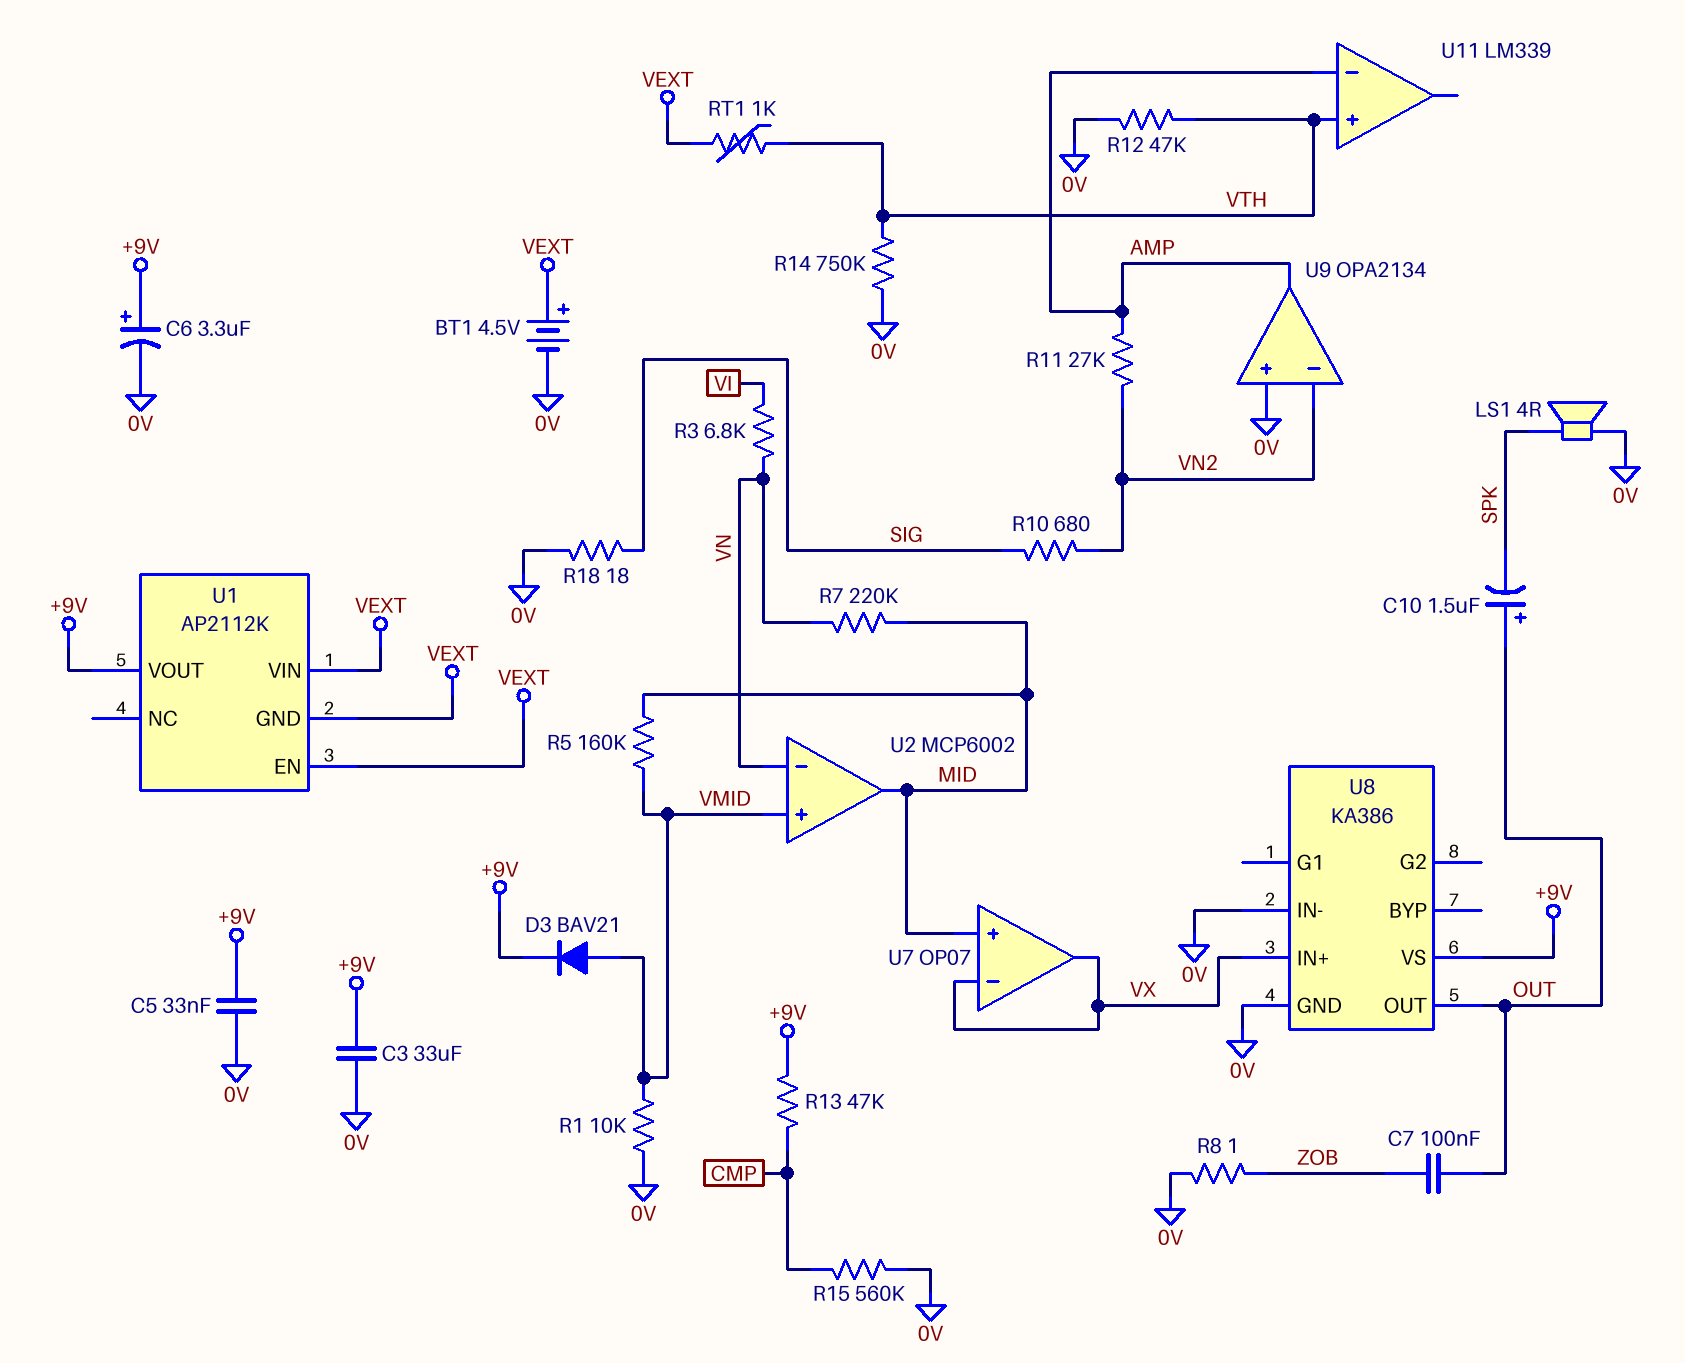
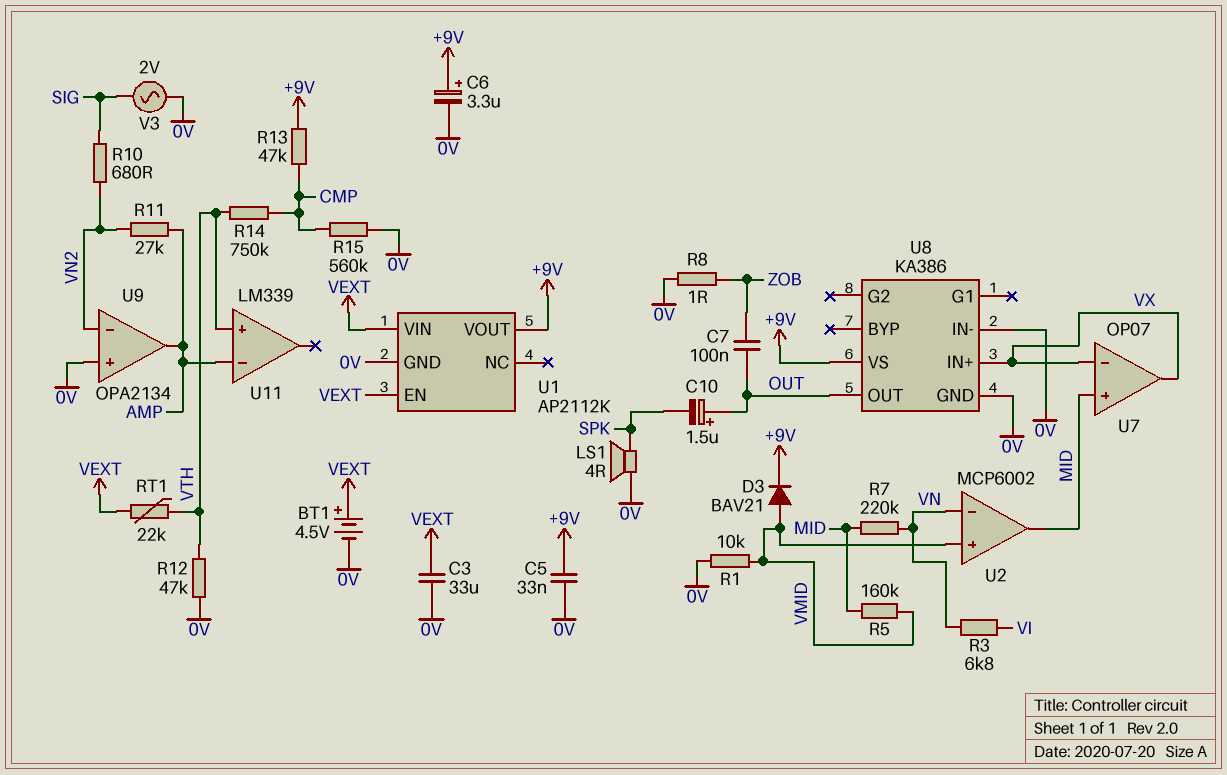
C3: 33uF (+9V, 0V) -> 33uF (0V, VEXT)
R14: 750k (0V, VTH) -> 750k (CMP, VTH)
R18: 18 (0V, SIG) -> none
RT1: 1k (VEXT, VTH) -> 22k (VEXT, VTH)
U1 pin GND: VEXT -> 0V
V3: none -> AC 2V (0V, SIG)

